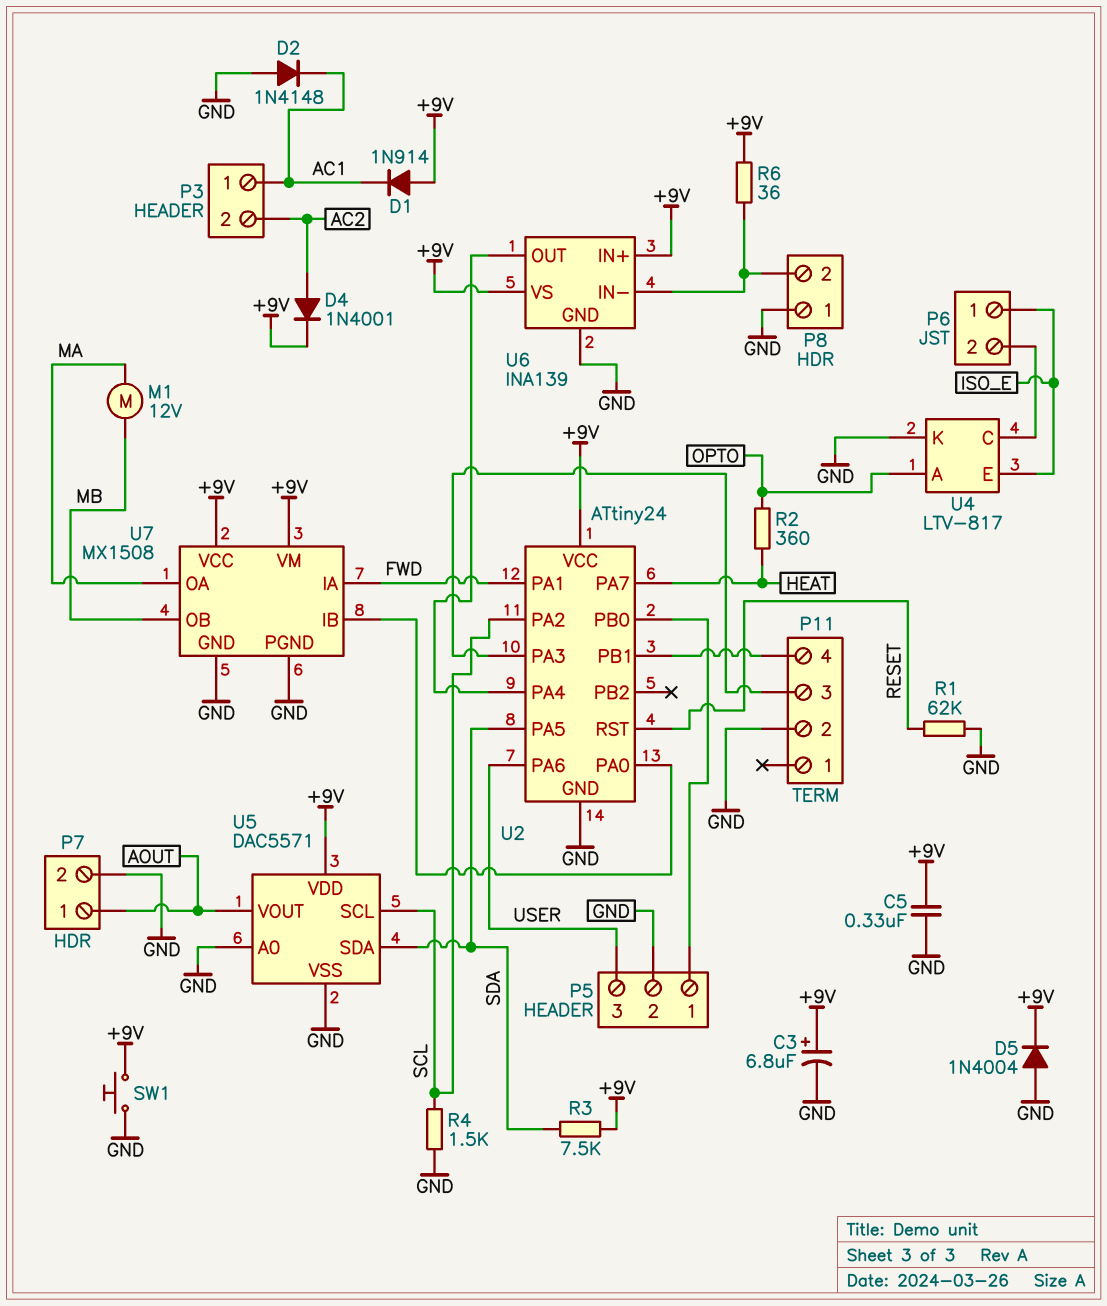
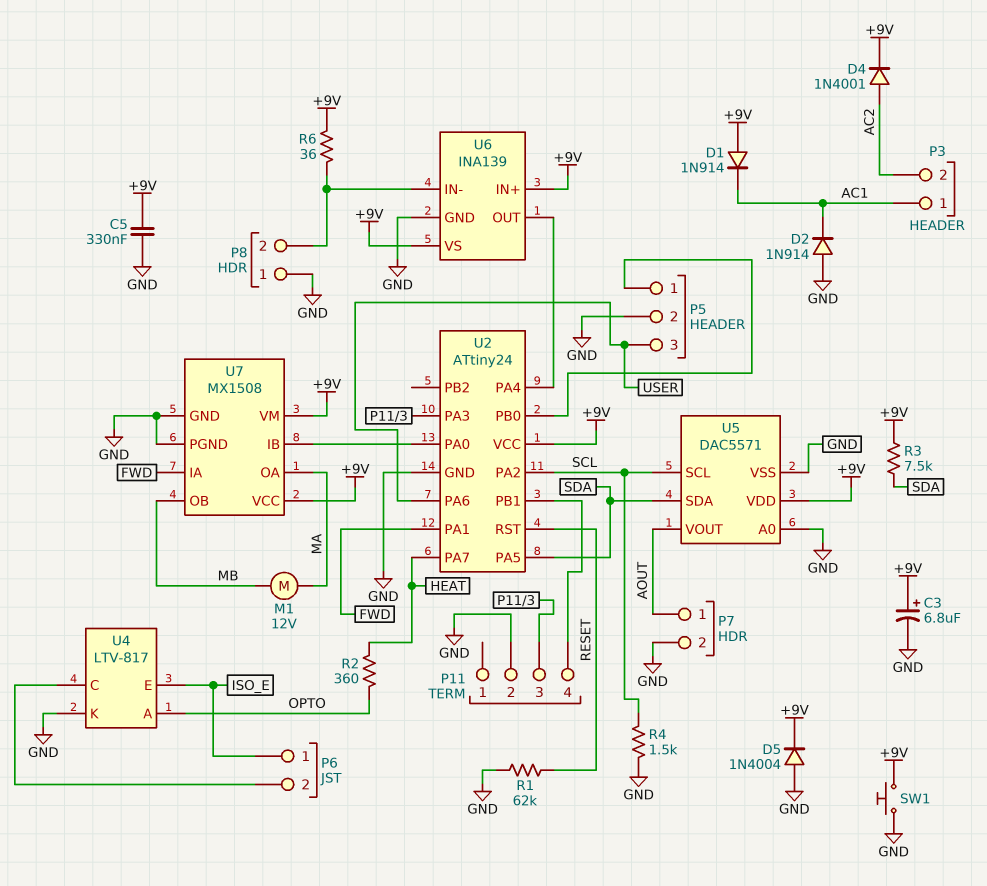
D2: diode 1N4148 (A GND, K AC1) -> diode 1N914 (A GND, K AC1)

